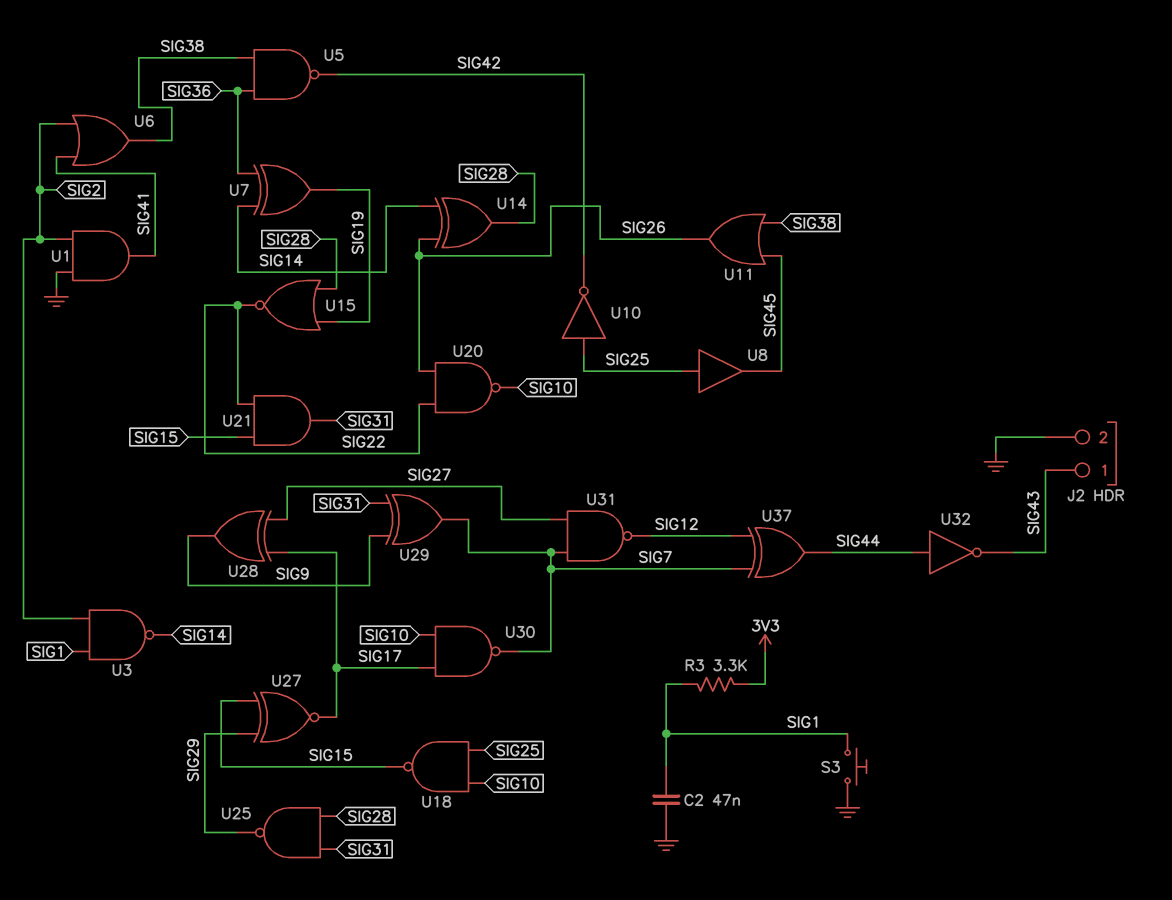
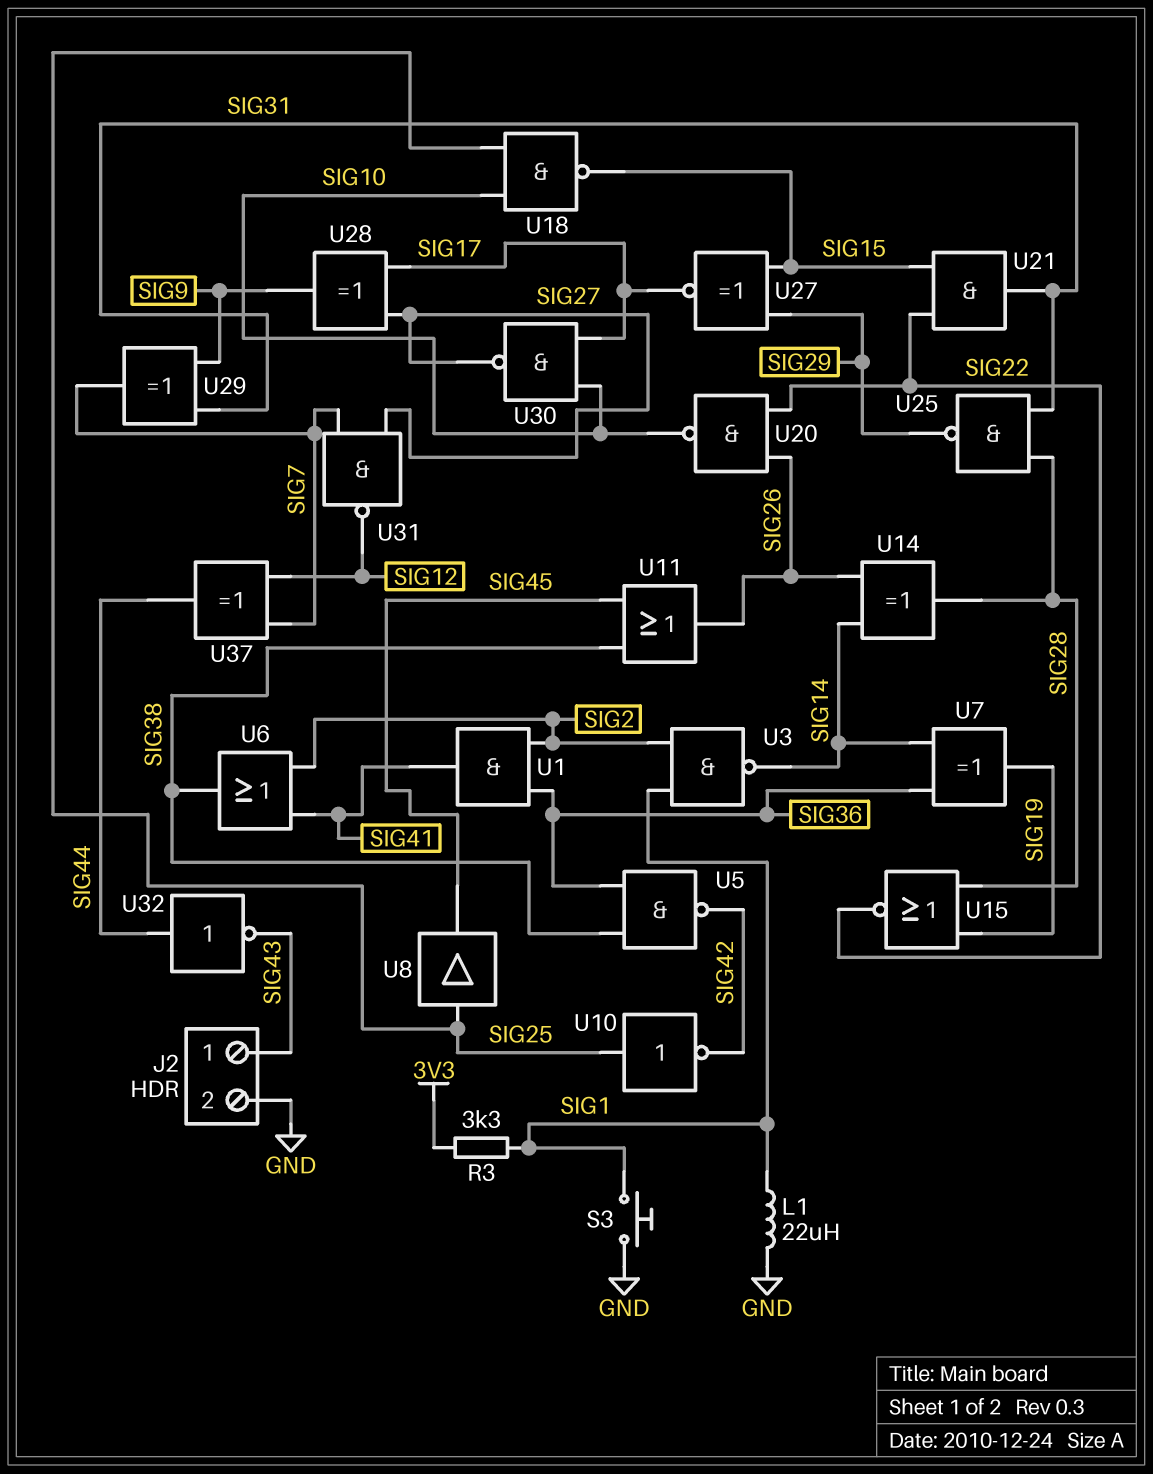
C2: 47nF (GND, SIG1) -> none
L1: none -> 22uH (GND, SIG1)
U1: AND (in GND, in SIG2, out SIG41) -> AND (in SIG2, in SIG36, out SIG41)
U30: NAND (in SIG10, in SIG17, out SIG7) -> NAND (in SIG10, in SIG17, out SIG27)

